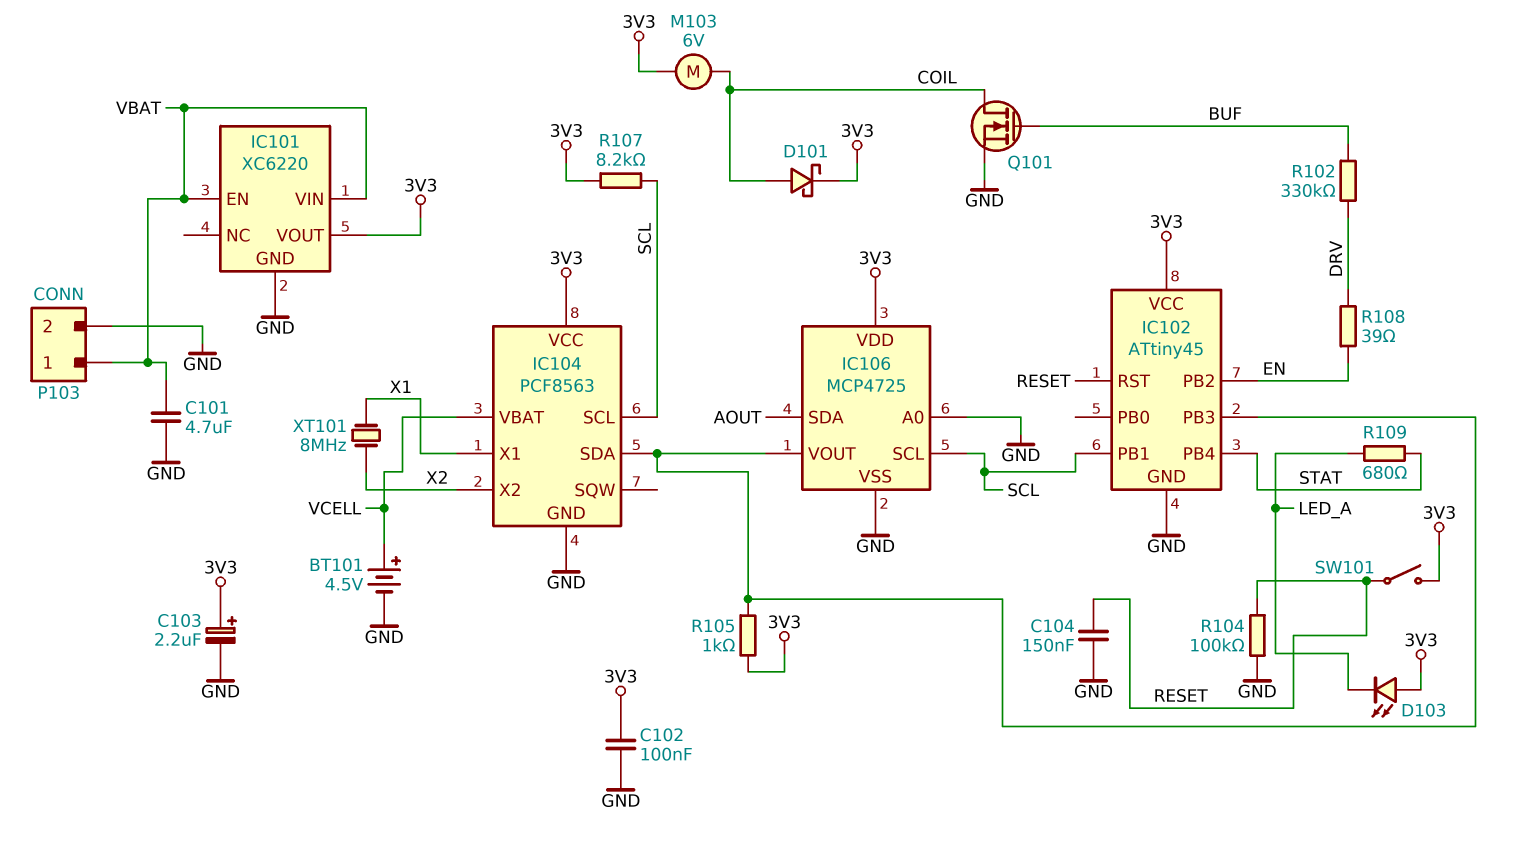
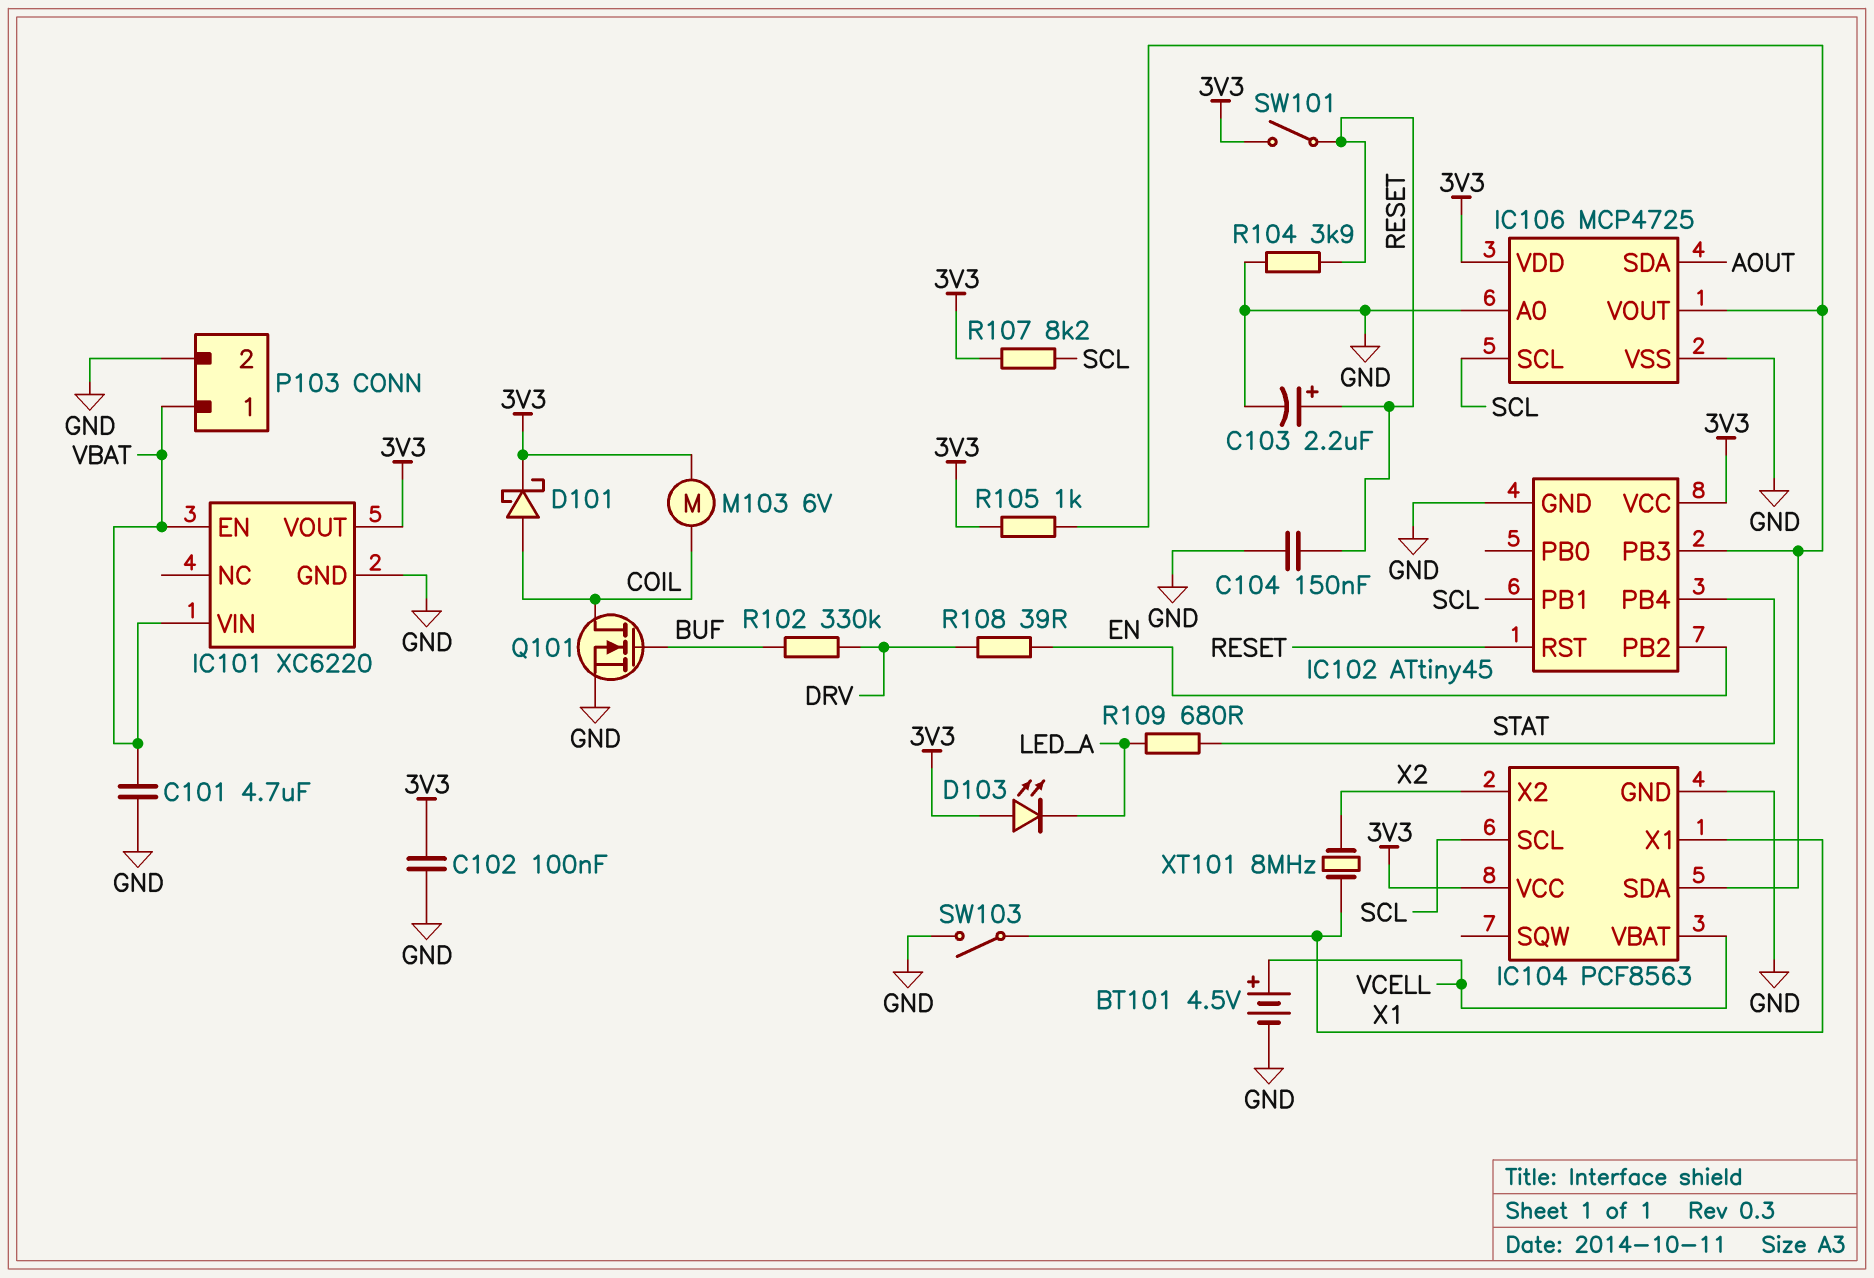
C103: 2.2uF (plus 3V3, minus GND) -> 2.2uF (plus RESET, minus GND)
R104: 100k (GND, RESET) -> 3.9k (GND, RESET)
SW103: none -> switch (GND, X1)

